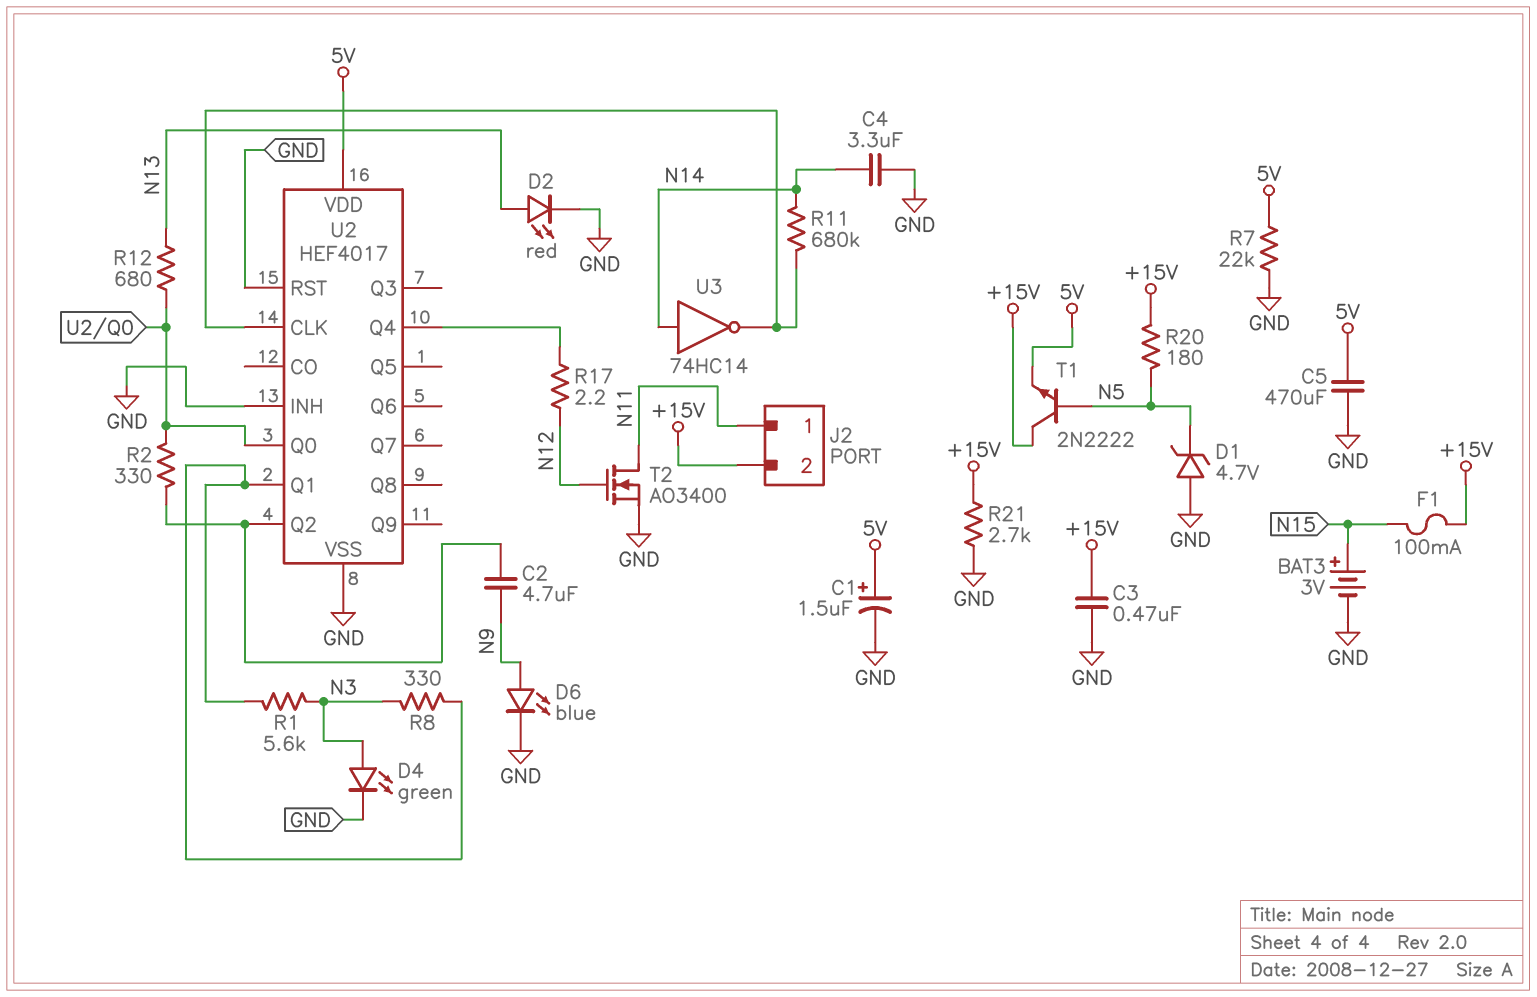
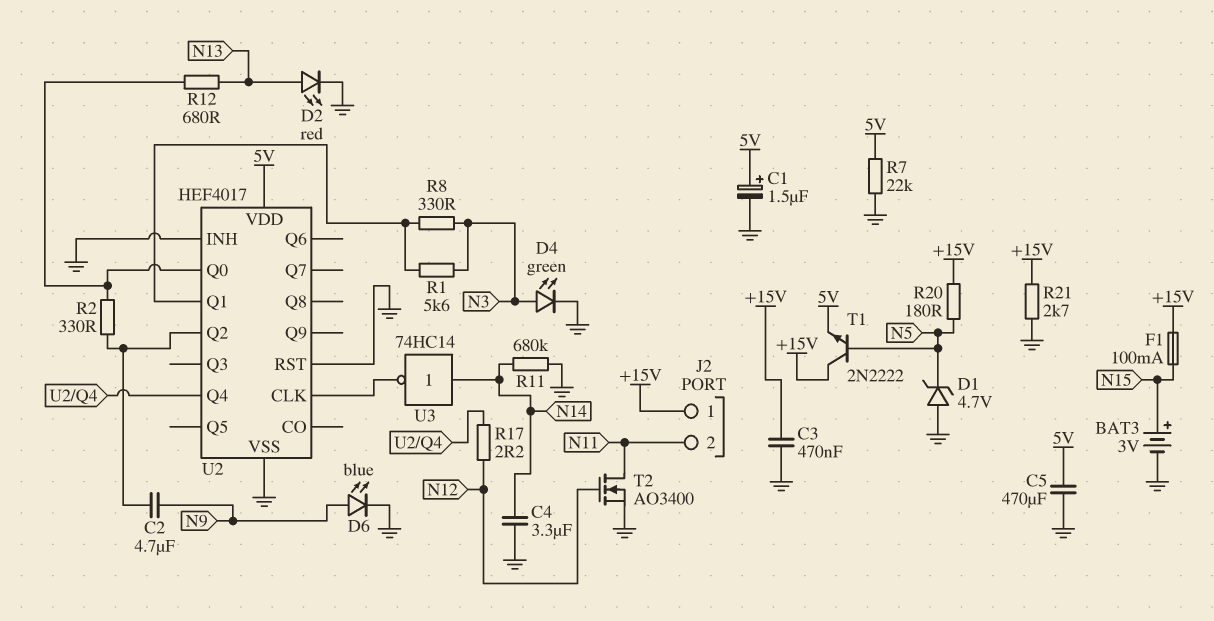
J2 pin 1: N11 -> +15V
J2 pin 2: +15V -> N11
R11: 680k (N14, U2/CLK) -> 680k (GND, N14)

